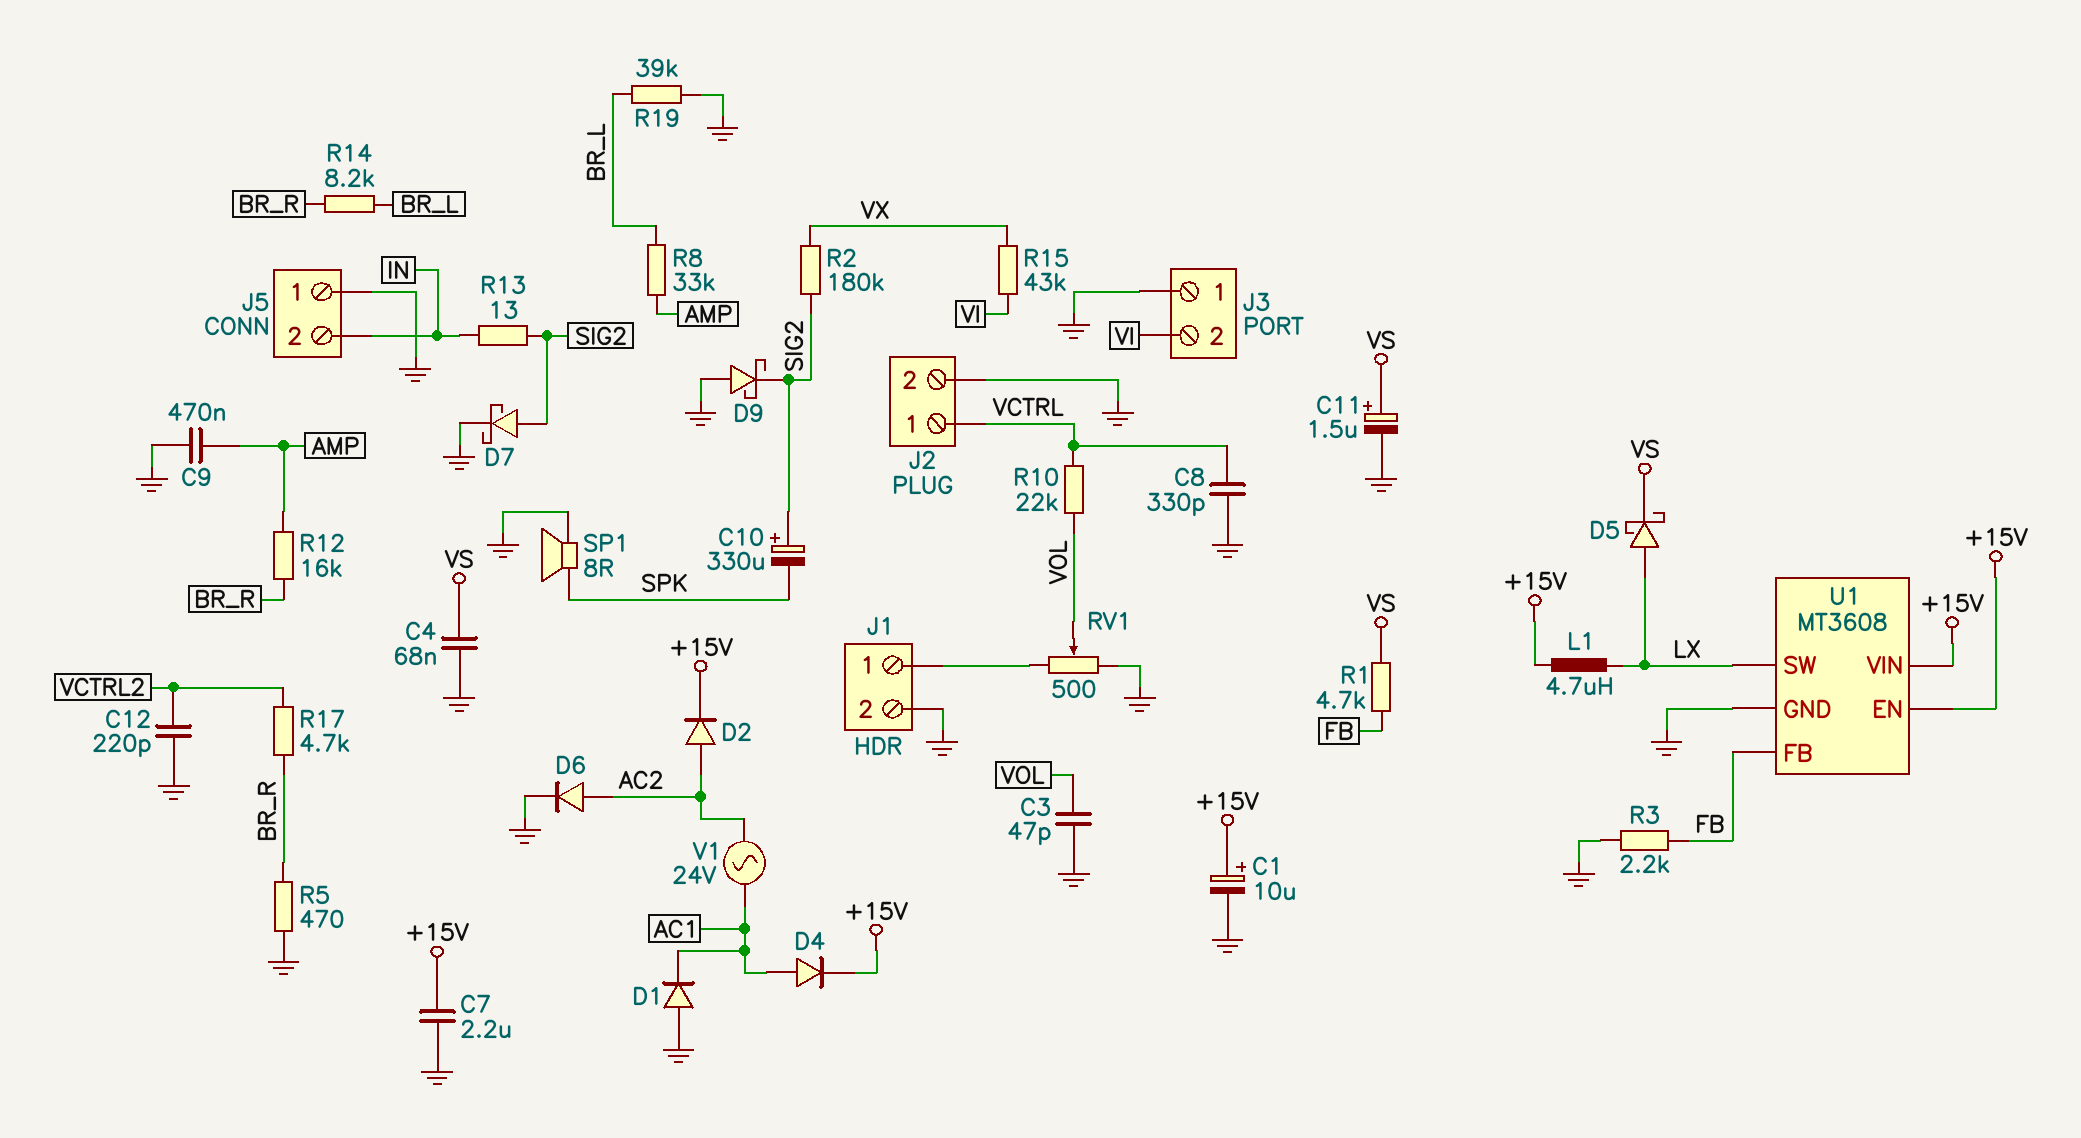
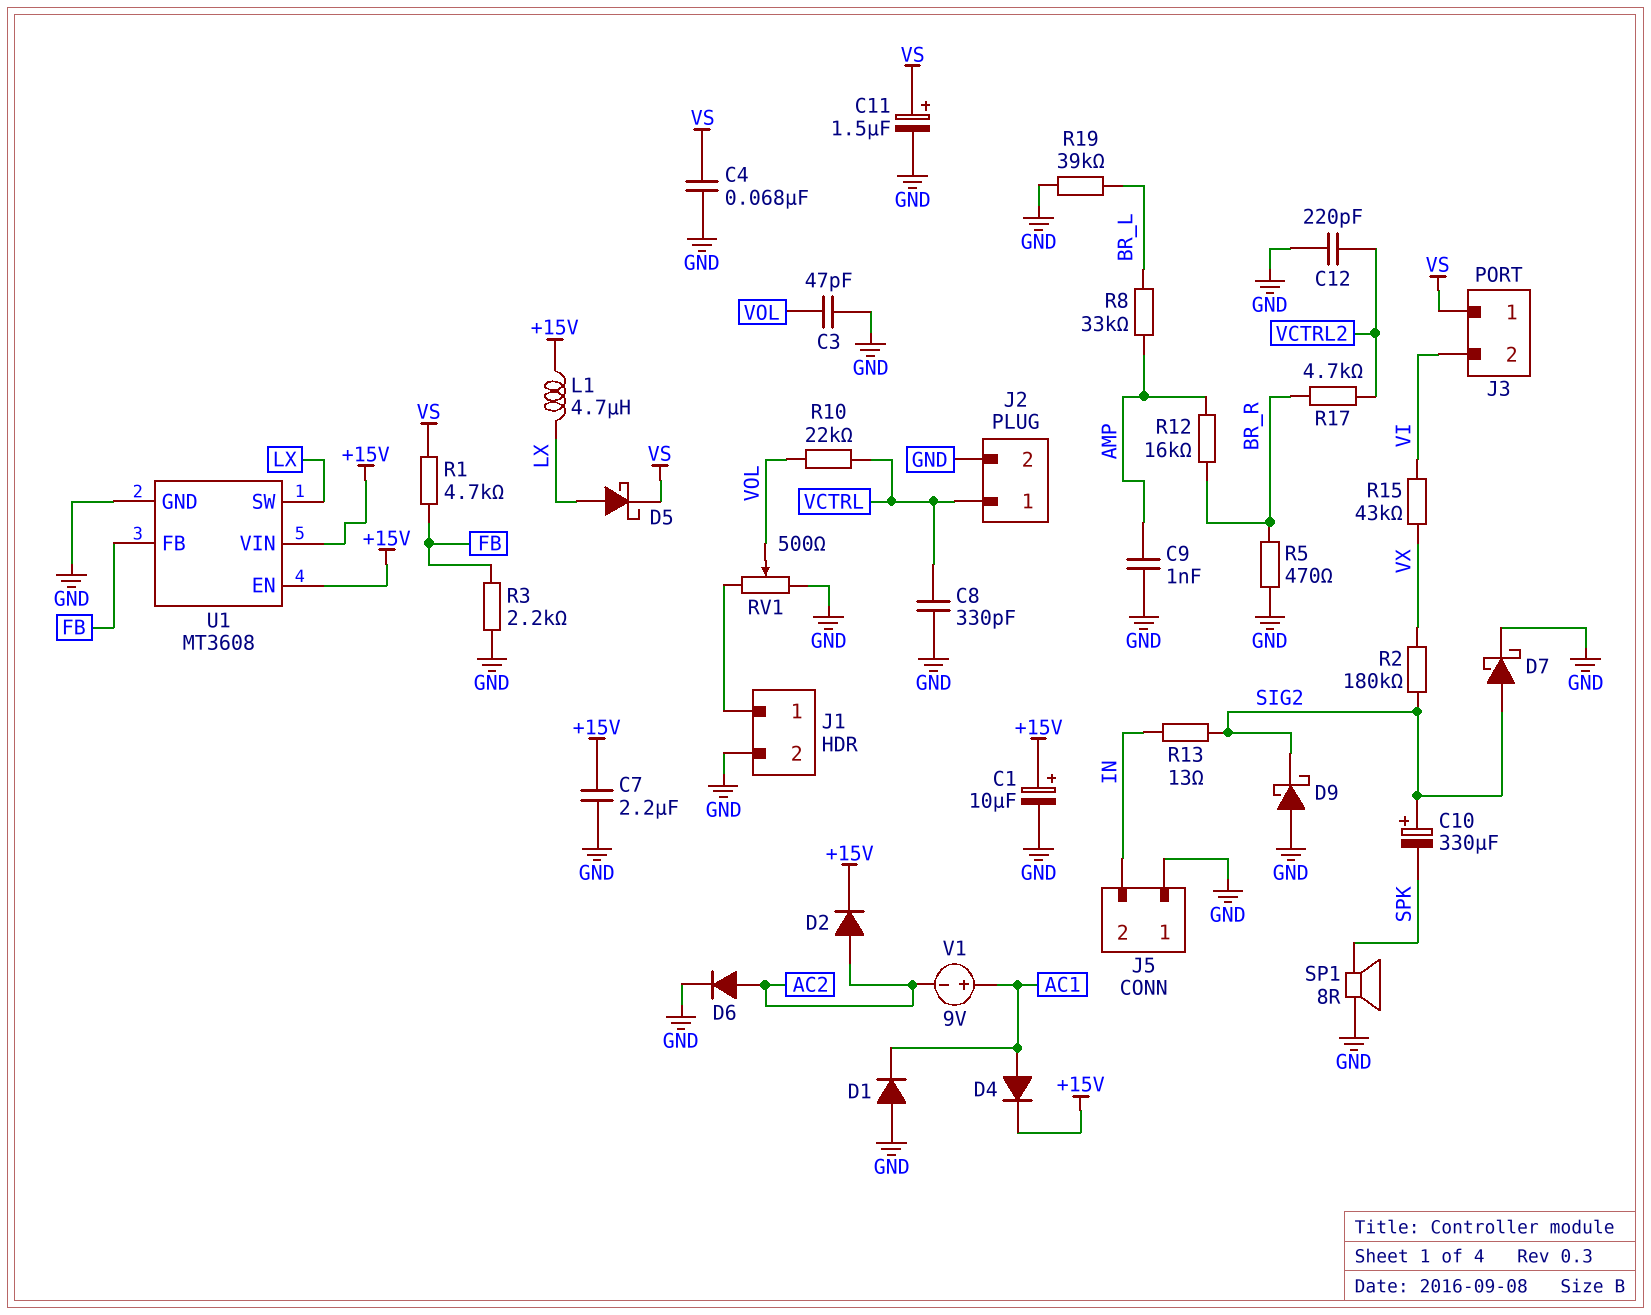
C9: 470nF (AMP, GND) -> 1nF (AMP, GND)
J3 pin 1: GND -> VS
R14: 8.2k (BR_L, BR_R) -> none
V1: AC 24V (AC1, AC2) -> 9V (plus AC1, minus AC2)

